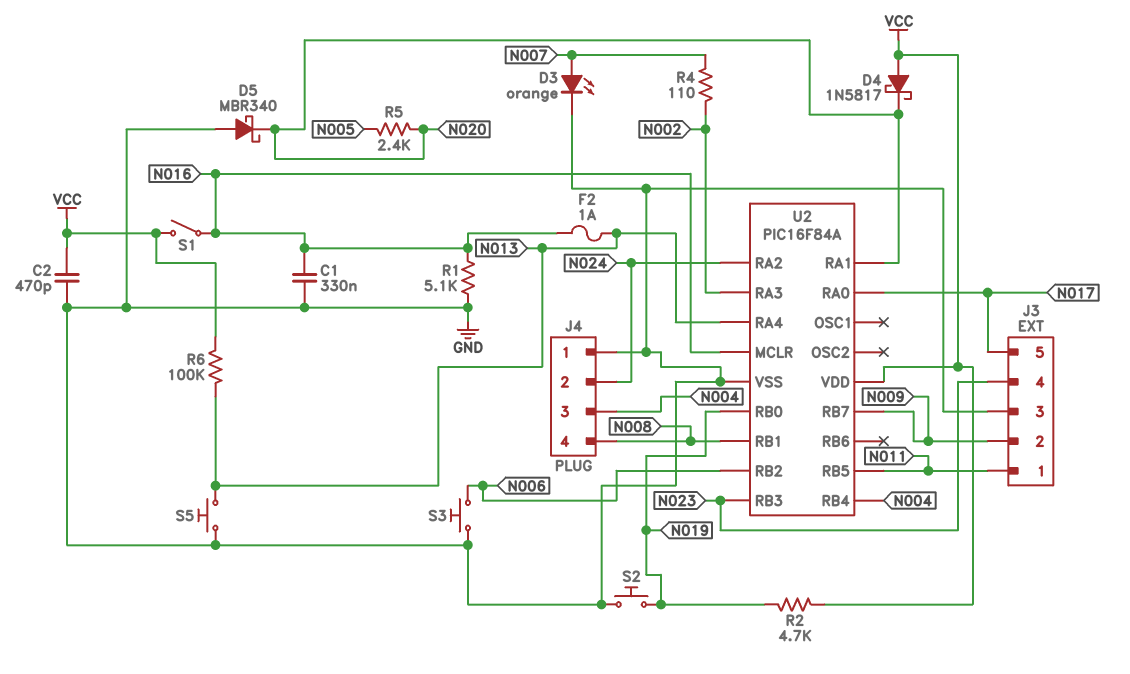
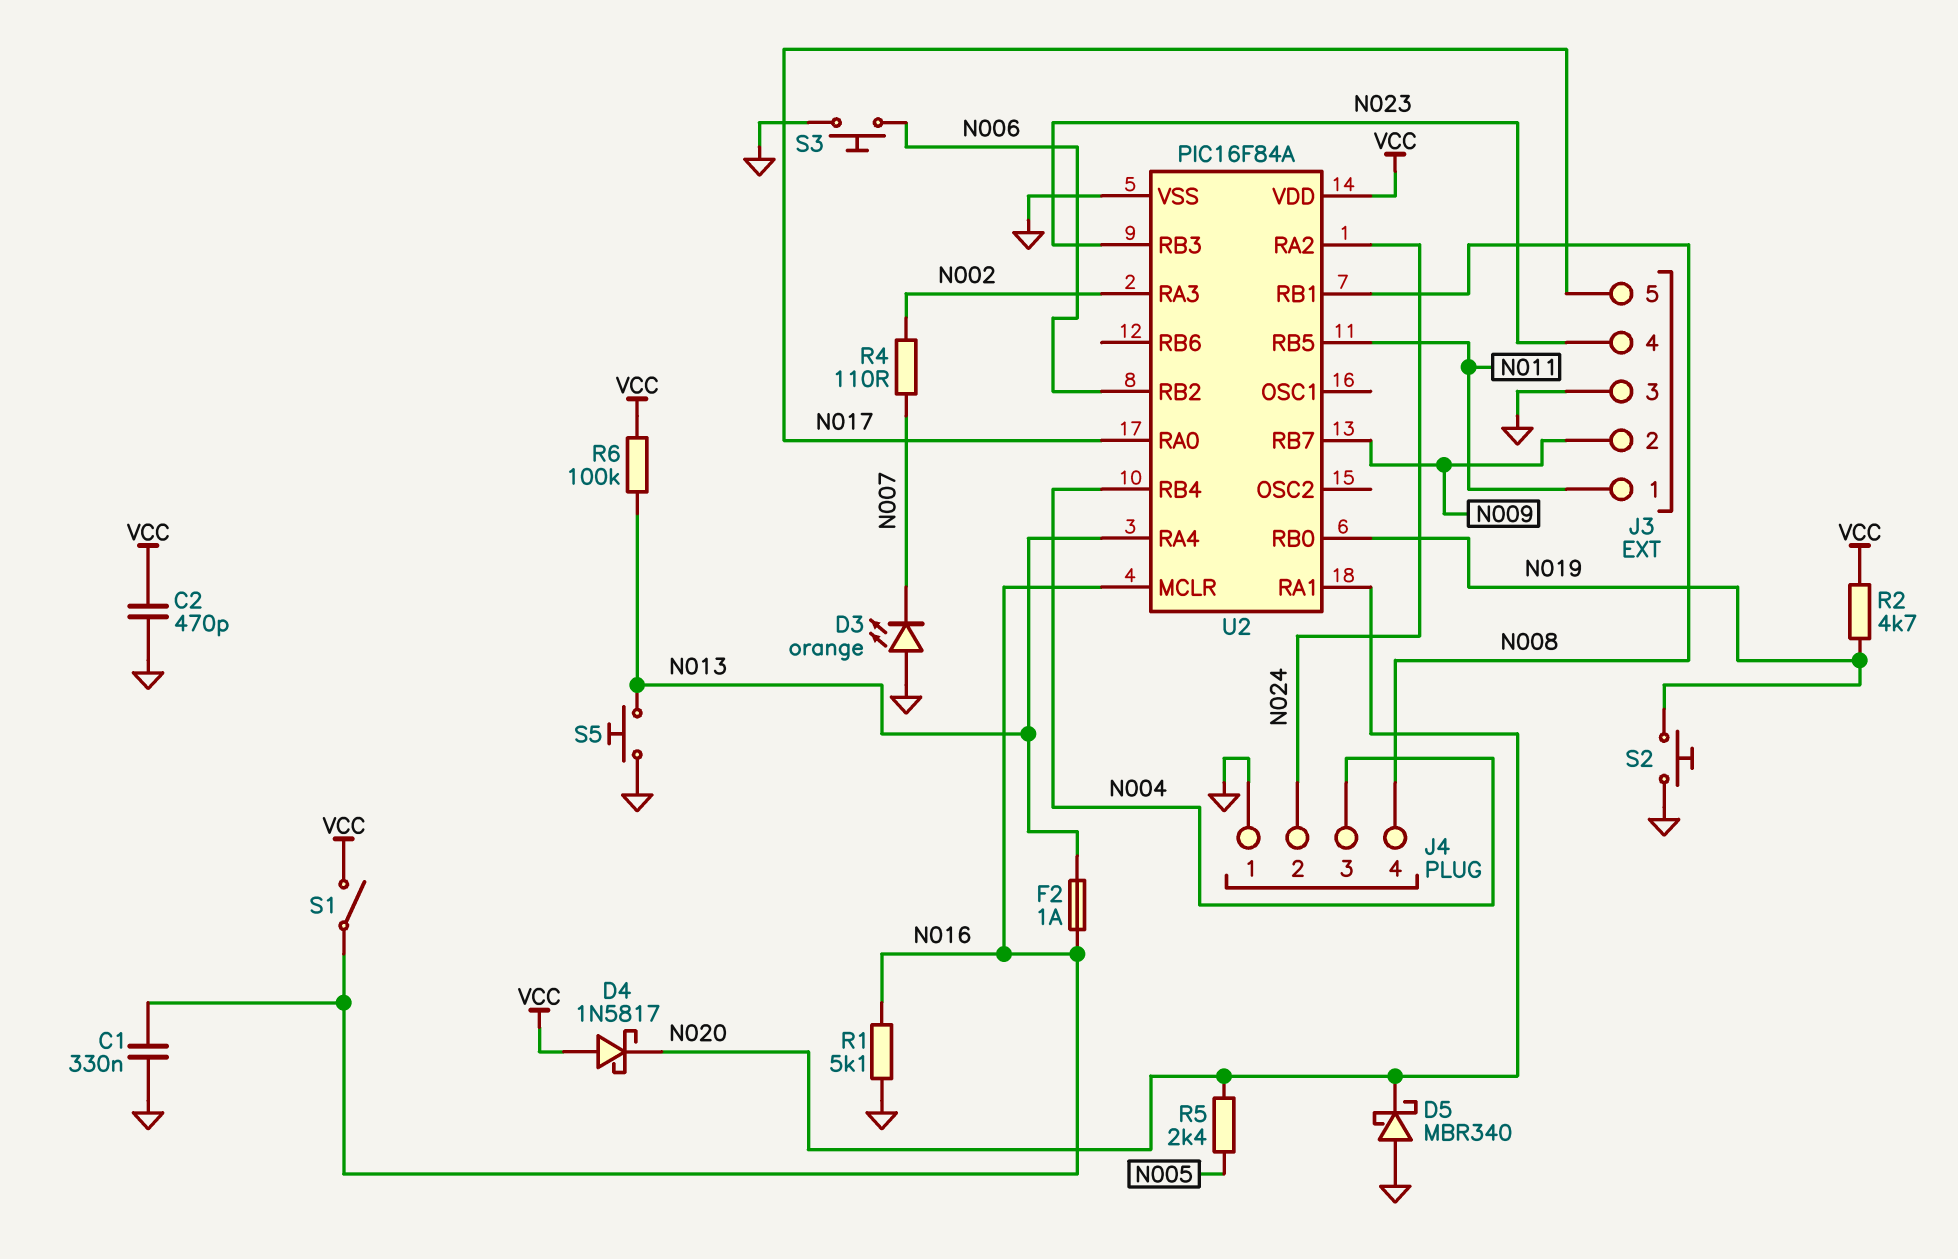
D3: LED orange (A N007, K GND) -> LED orange (A GND, K N007)

